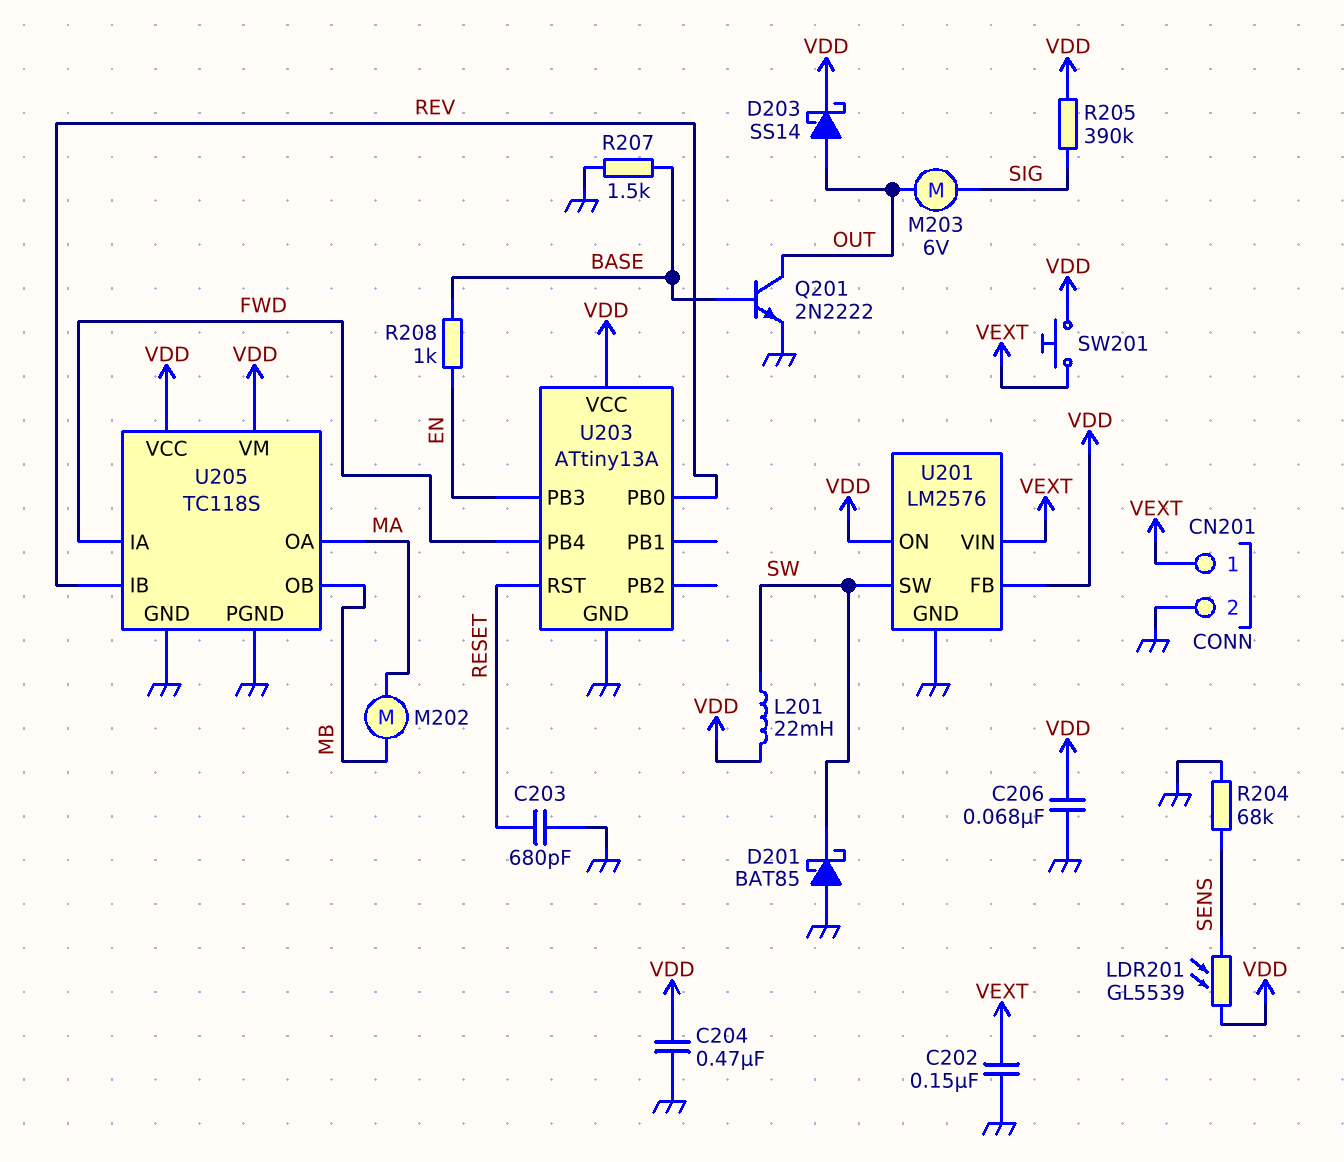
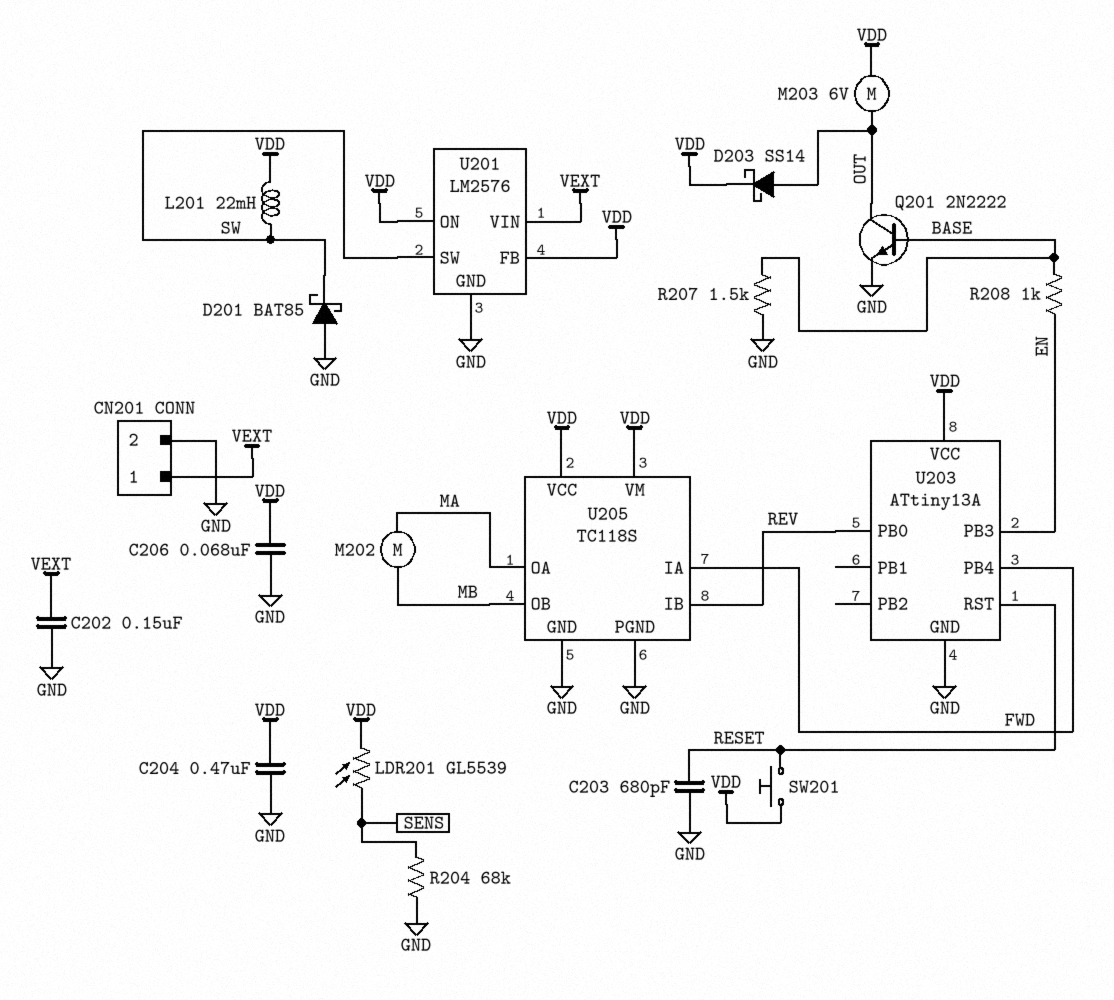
M203: motor 6V (OUT, SIG) -> motor 6V (OUT, VDD)
R205: 390k (SIG, VDD) -> none
SW201: button (VDD, VEXT) -> button (RESET, VDD)

